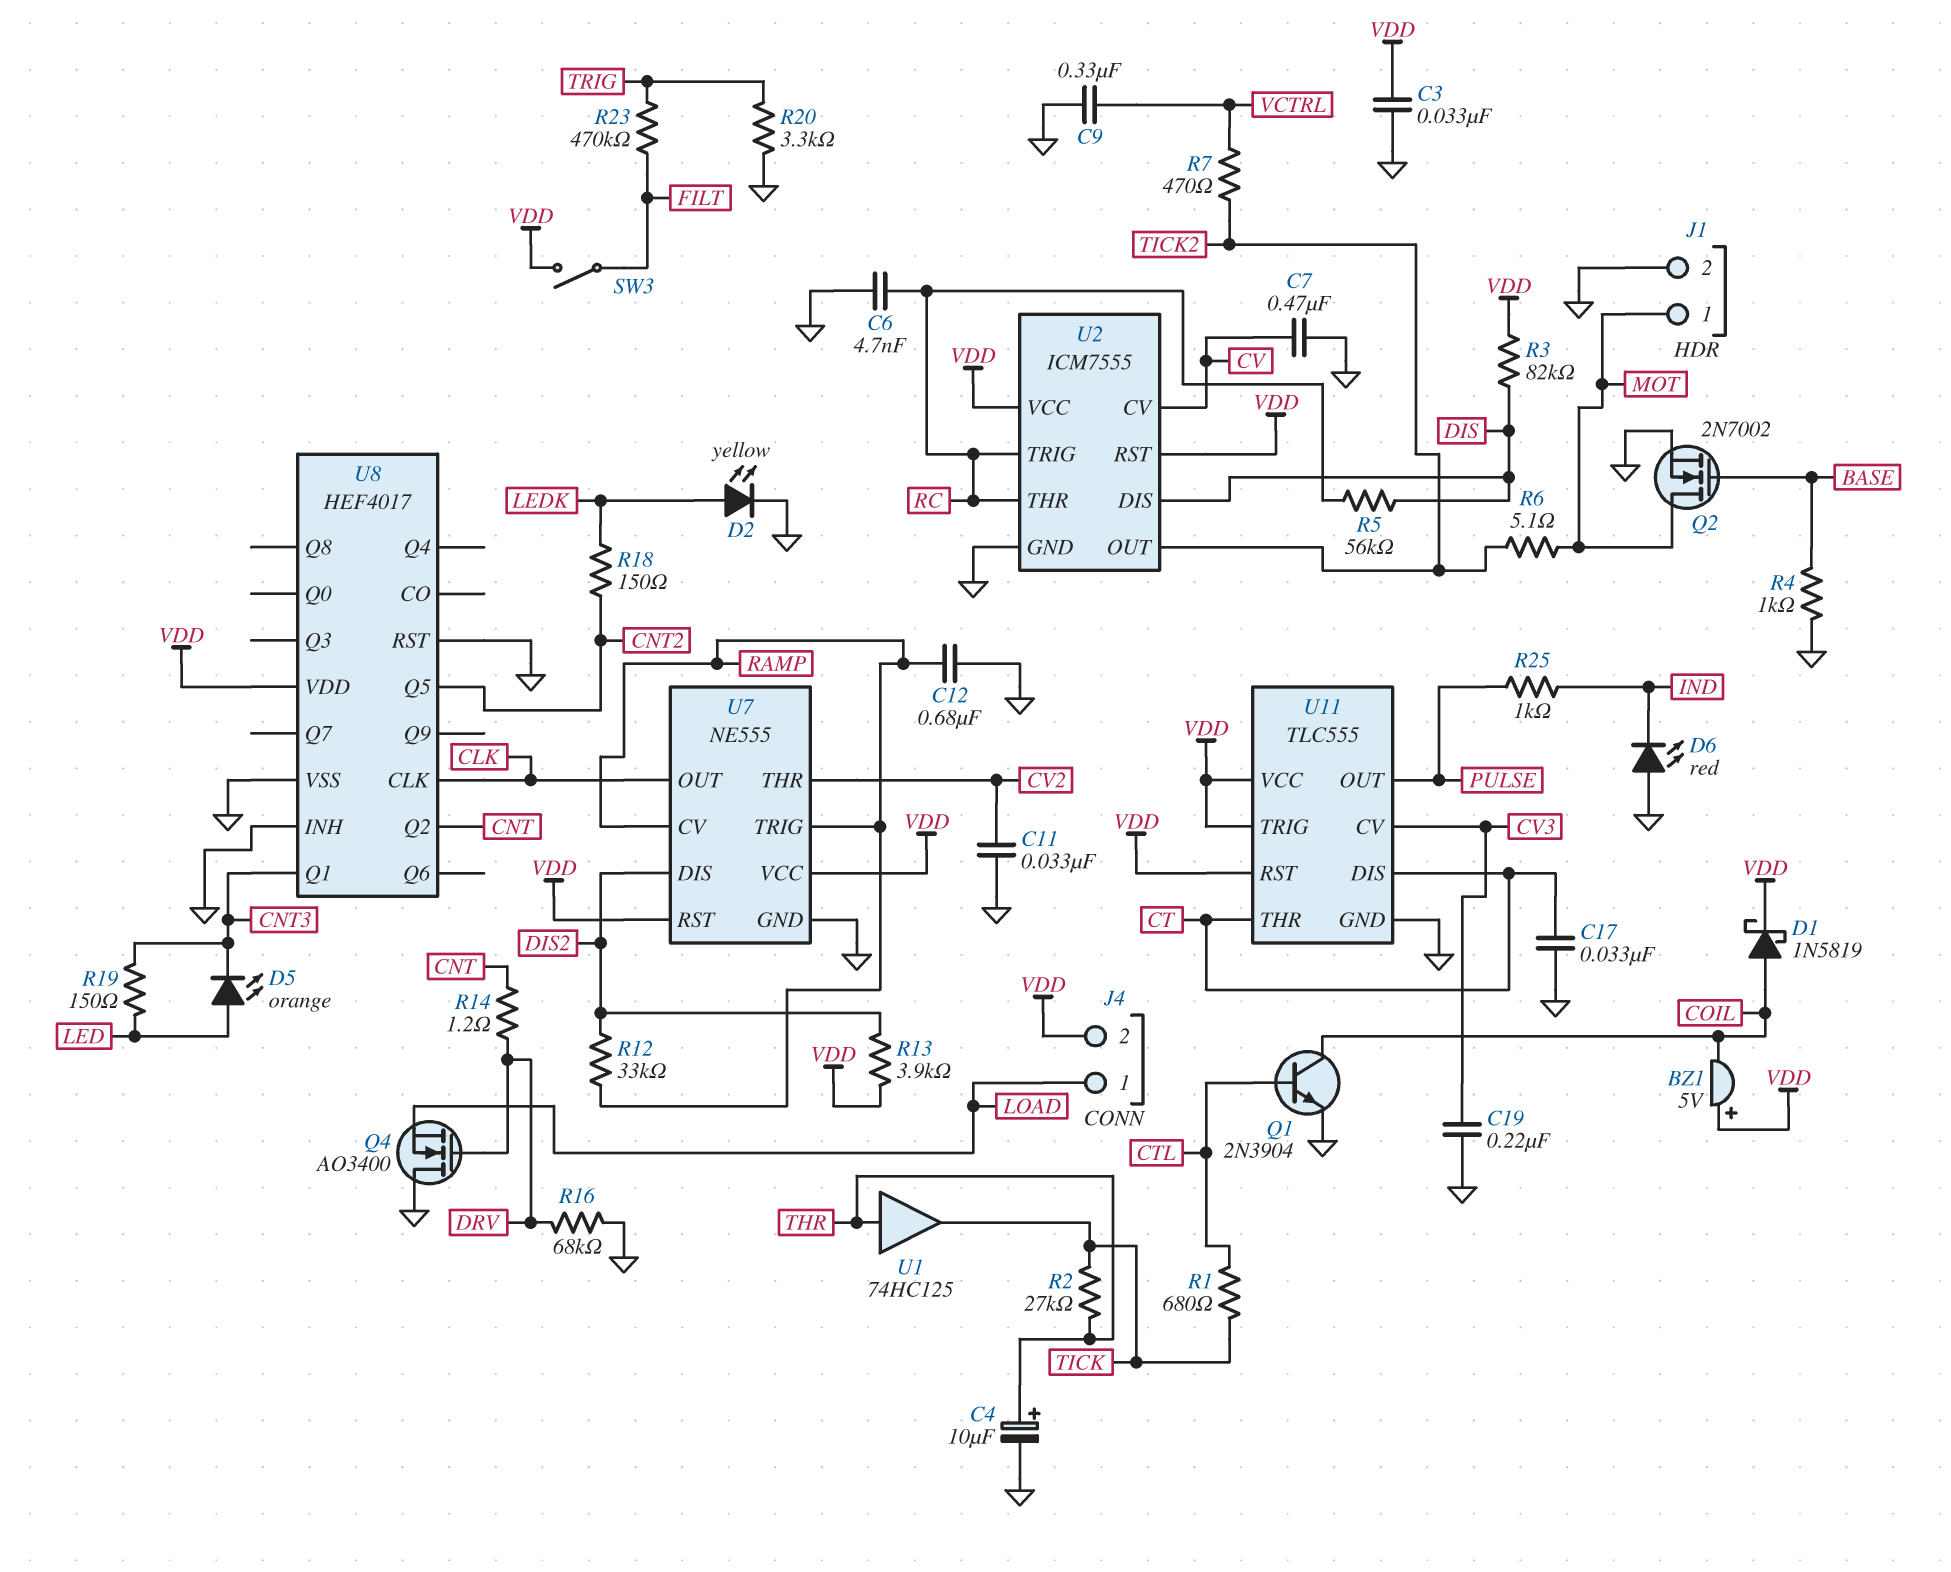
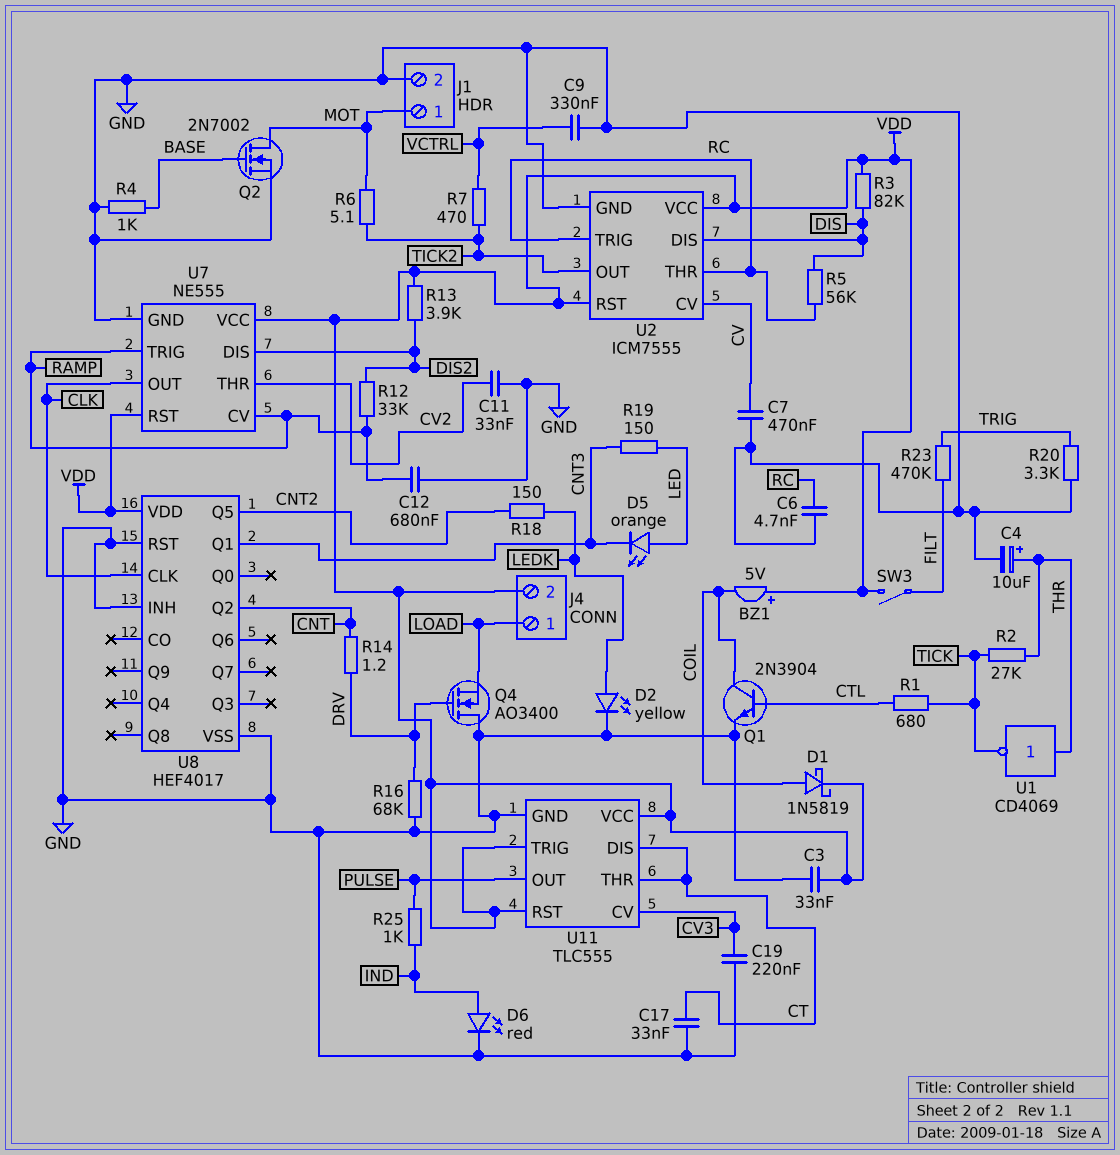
D6: LED red (A GND, K IND) -> LED red (A IND, K GND)
U1: buffer 74HC125 (in THR, out TICK) -> NOT CD4069 (in THR, out TICK)

